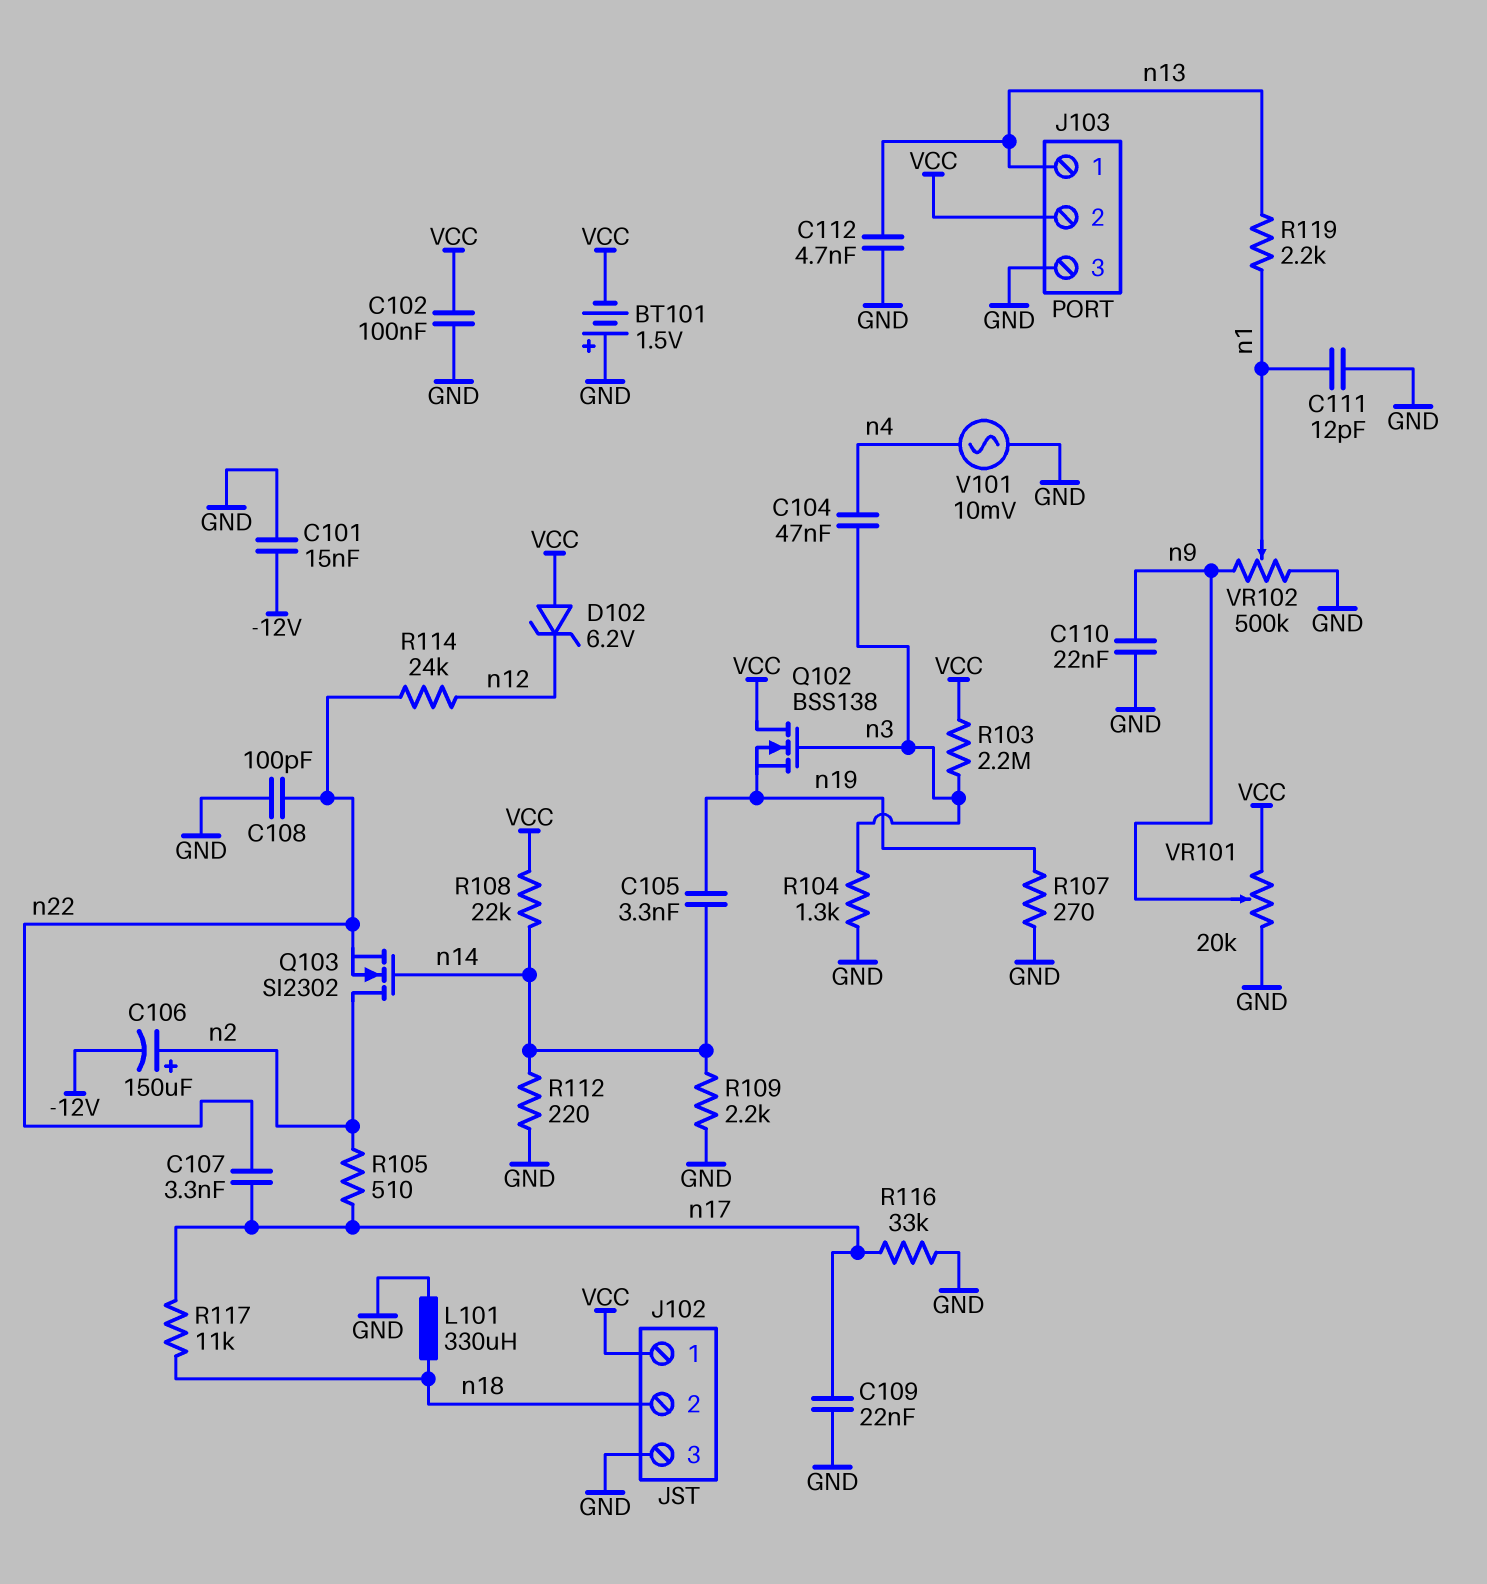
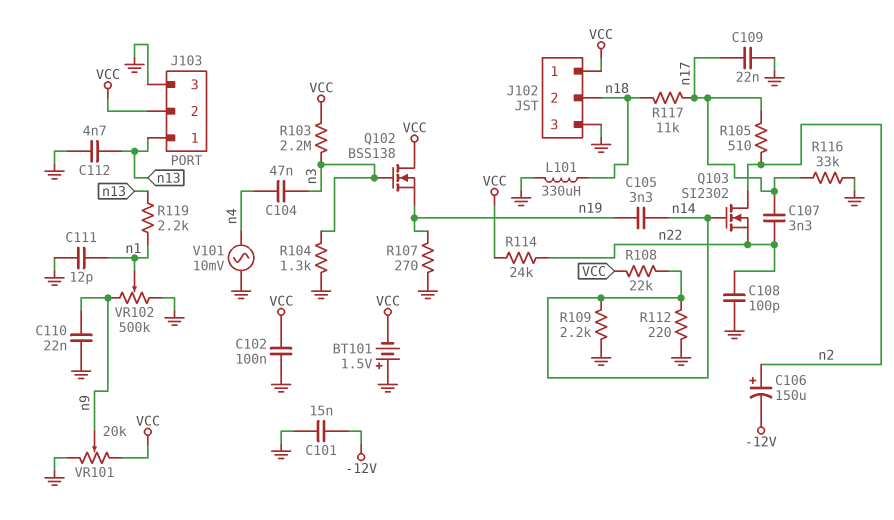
D102: zener 6.2V (A VCC, K n12) -> none
R114: 24k (n12, n22) -> 24k (VCC, n22)

